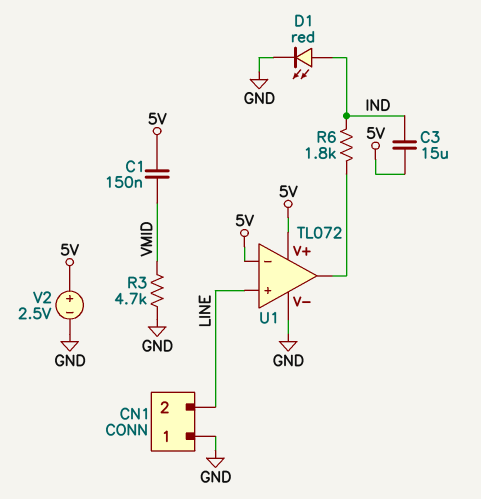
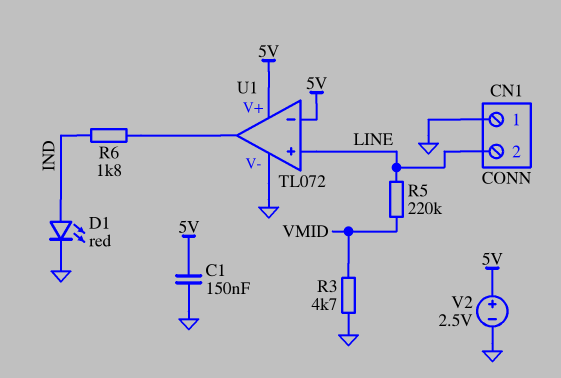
C1: 150nF (5V, VMID) -> 150nF (5V, GND)
C3: 15uF (5V, IND) -> none
R5: none -> 220k (LINE, VMID)

